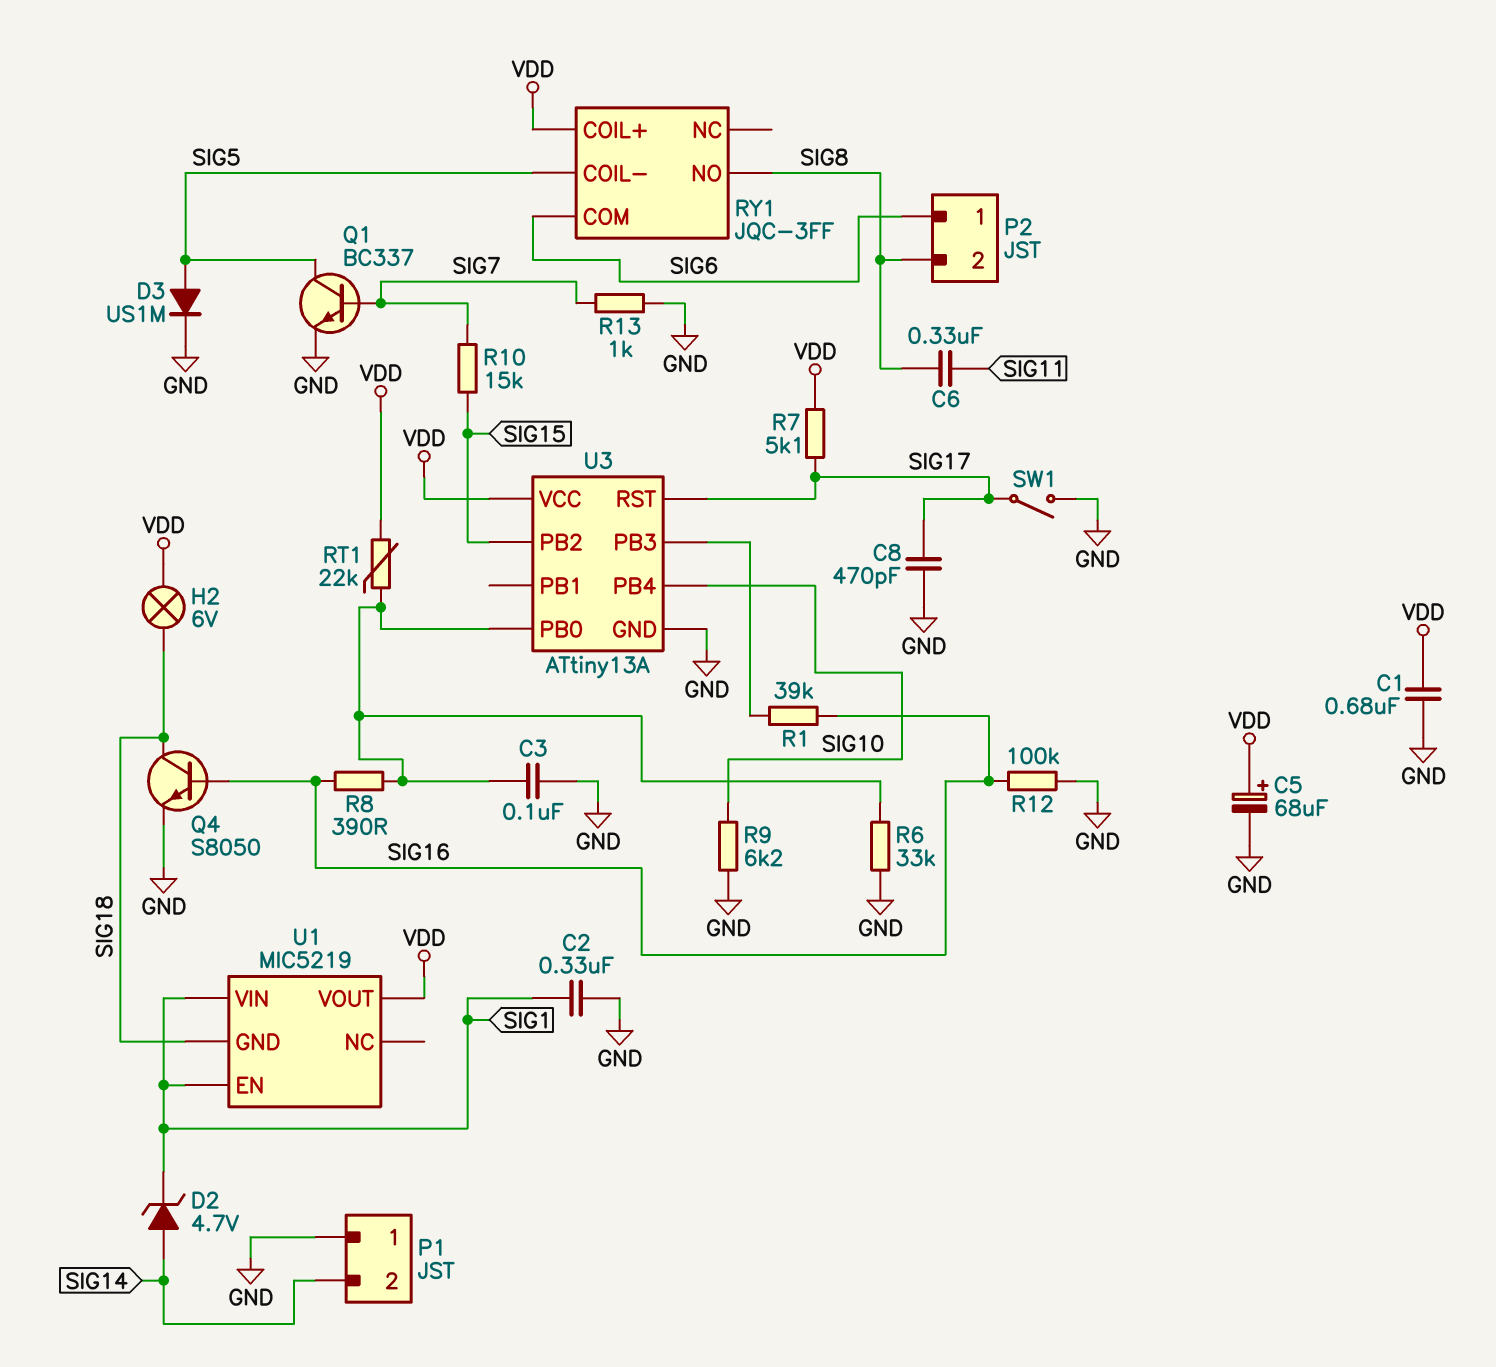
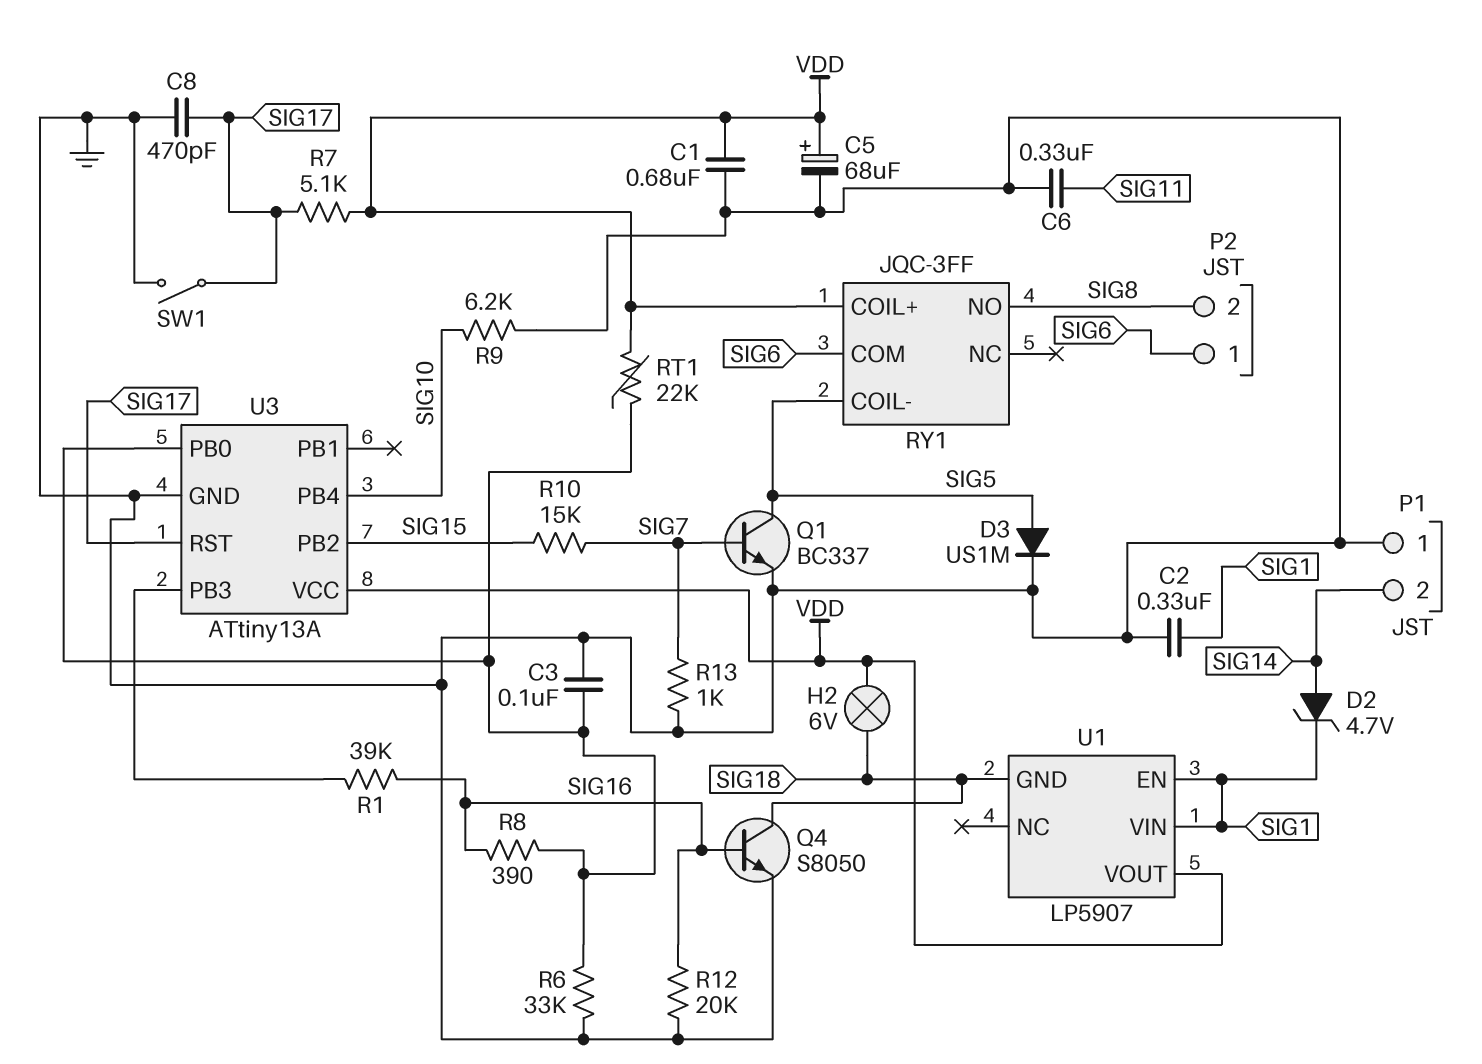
C6: 330nF (SIG8, SIG11) -> 330nF (GND, SIG11)
R12: 100k (GND, SIG16) -> 20k (GND, SIG16)
U1: MIC5219 -> LP5907

